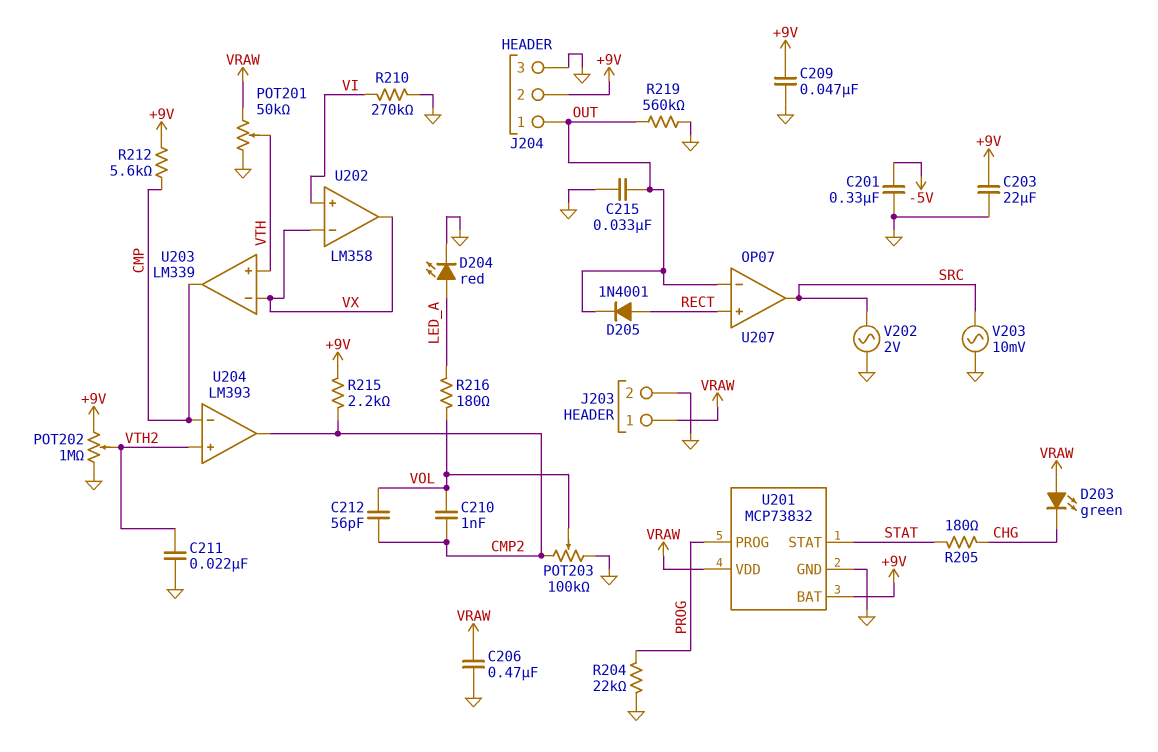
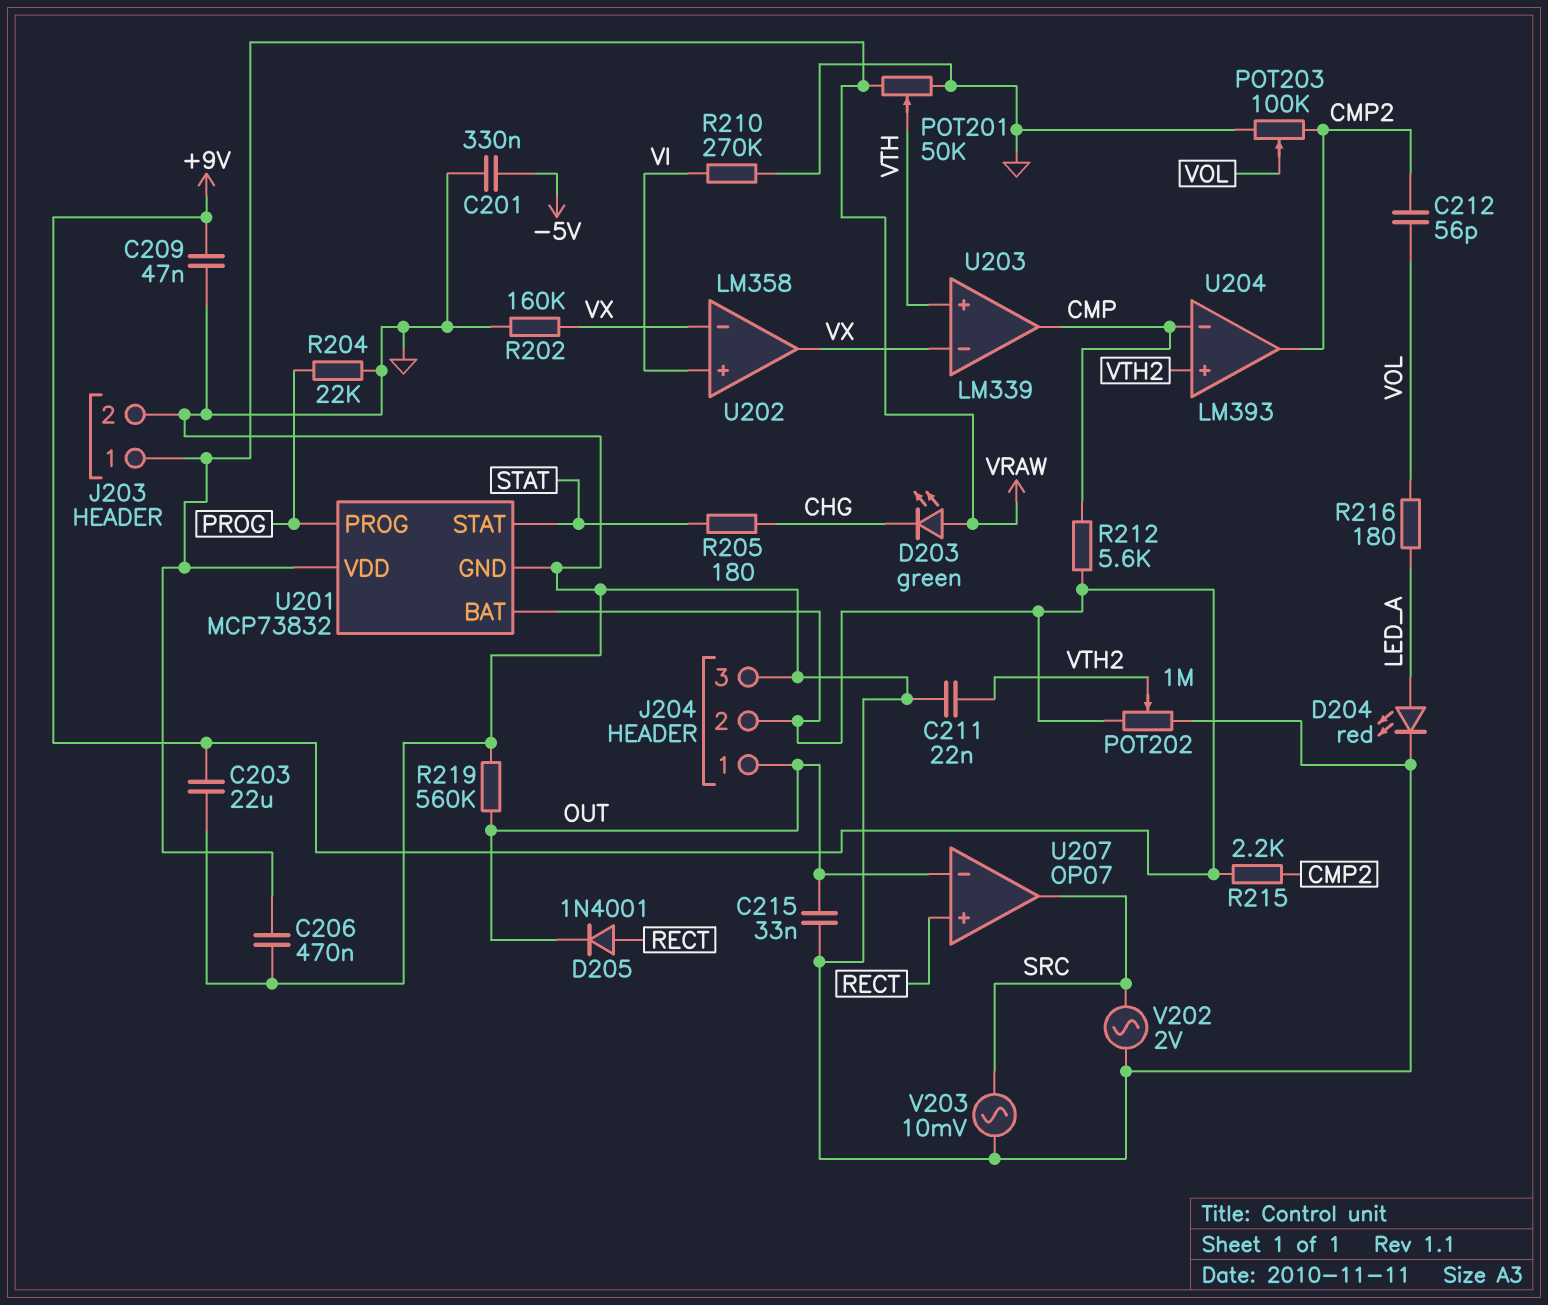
C210: 1nF (CMP2, VOL) -> none
R202: none -> 160k (GND, VX)

